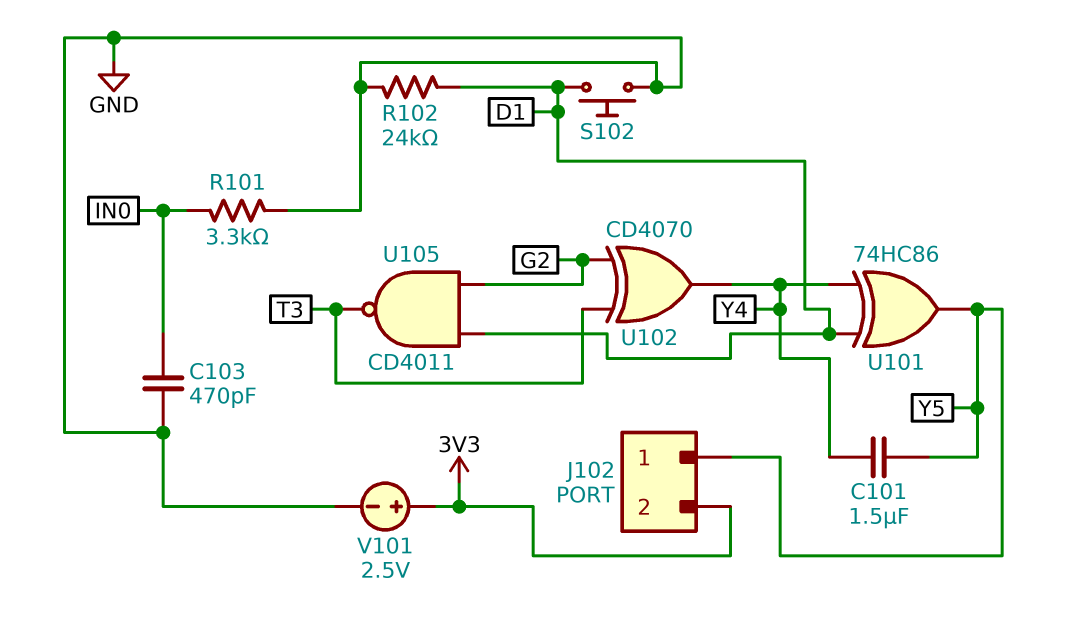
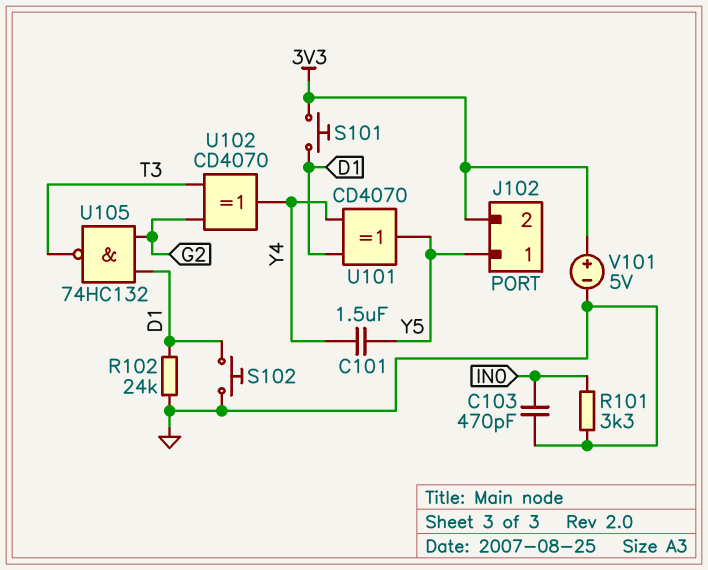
S101: none -> button (3V3, D1)
U101: XOR 74HC86 (in D1, in Y4, out Y5) -> XOR CD4070 (in D1, in Y4, out Y5)
U105: NAND CD4011 (in D1, in G2, out T3) -> NAND 74HC132 (in D1, in G2, out T3)
V101: 2.5V (plus 3V3, minus GND) -> 5V (plus 3V3, minus GND)

